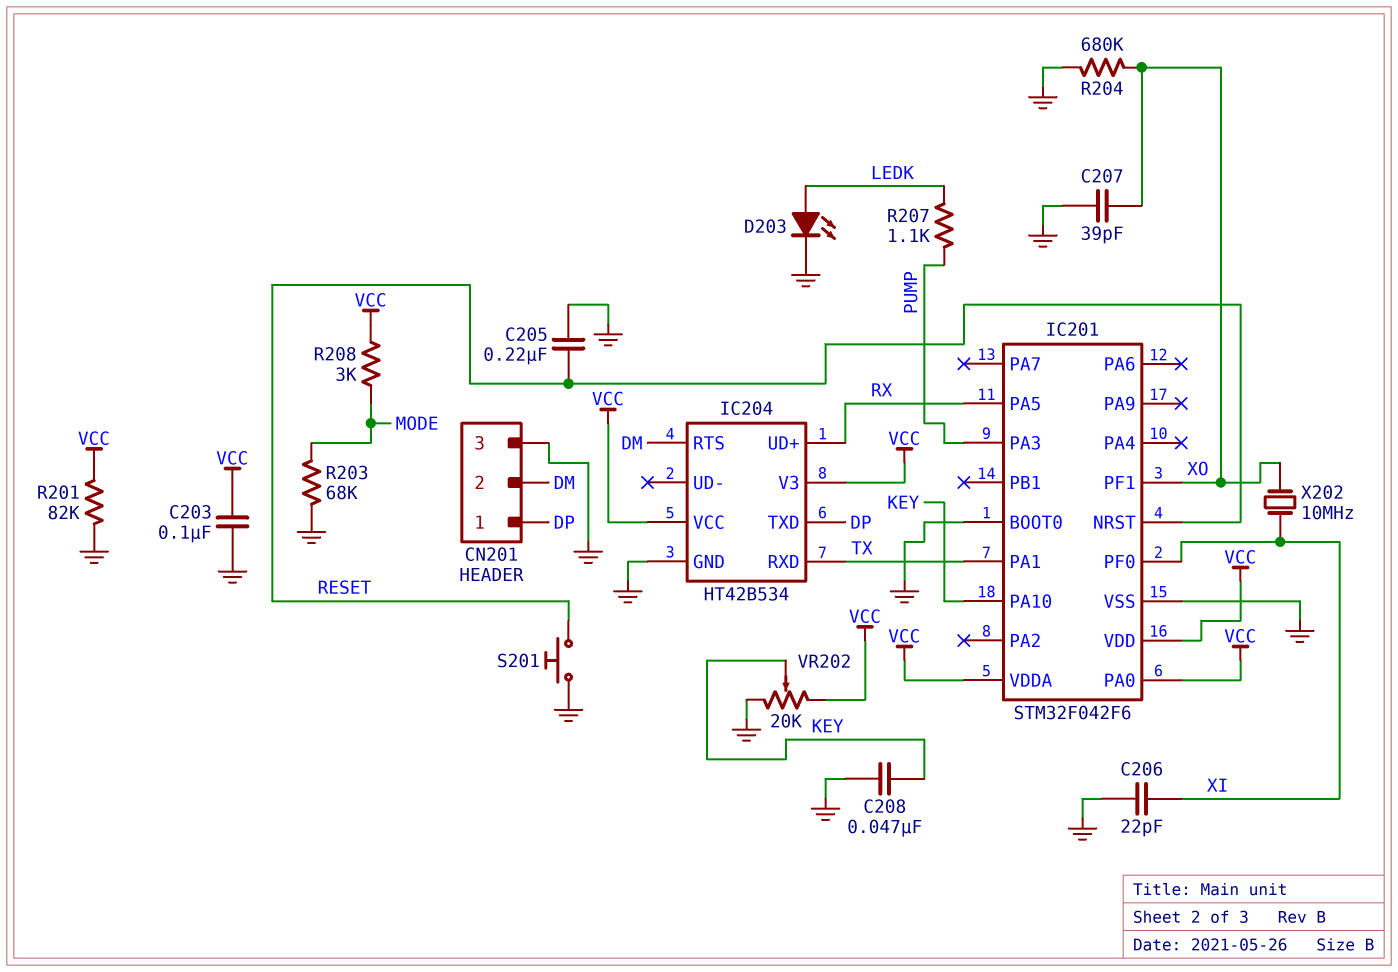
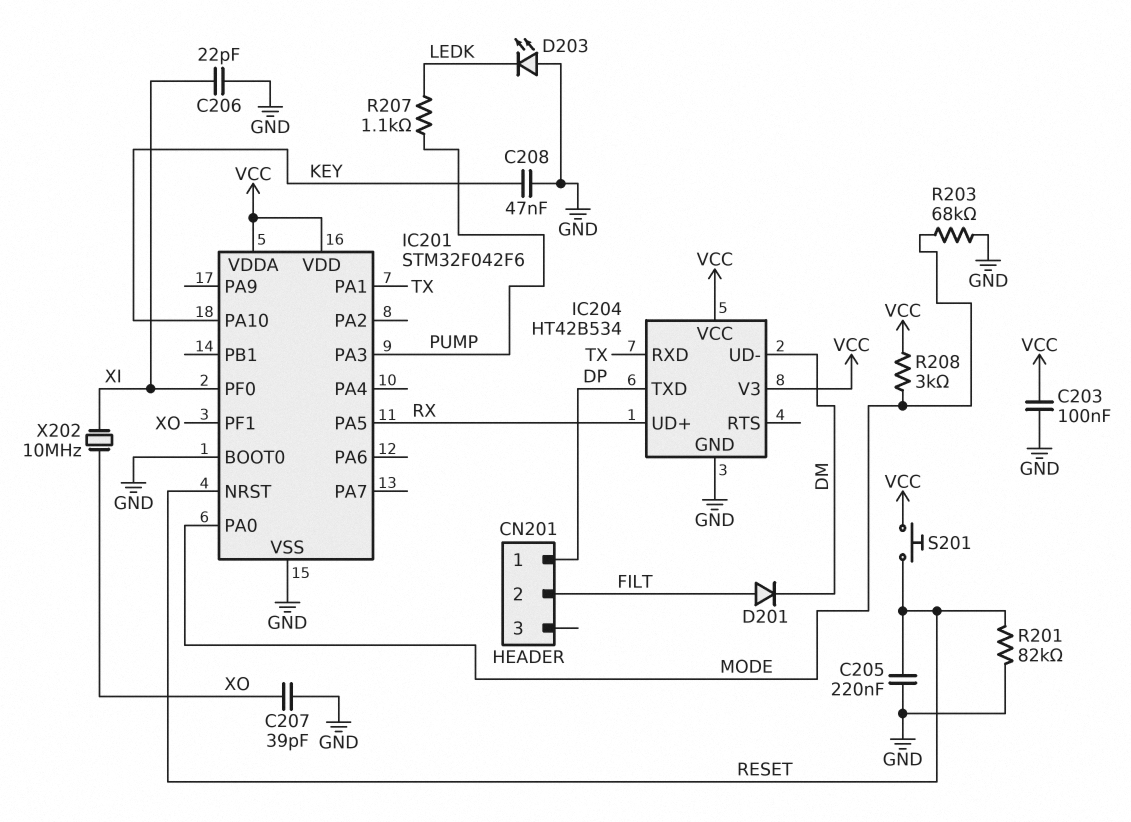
CN201 pin 2: DM -> FILT
CN201 pin 3: GND -> none
D201: none -> diode (A FILT, K DM)
D203: LED (A LEDK, K GND) -> LED (A GND, K LEDK)
IC201 pin PA0: VCC -> MODE
IC204 pin RTS: DM -> none
IC204 pin UD-: none -> DM
R201: 82k (GND, VCC) -> 82k (GND, RESET)
R204: 680k (GND, XO) -> none
S201: button (GND, RESET) -> button (RESET, VCC)
VR202: 20k (GND, VCC, wiper KEY) -> none

